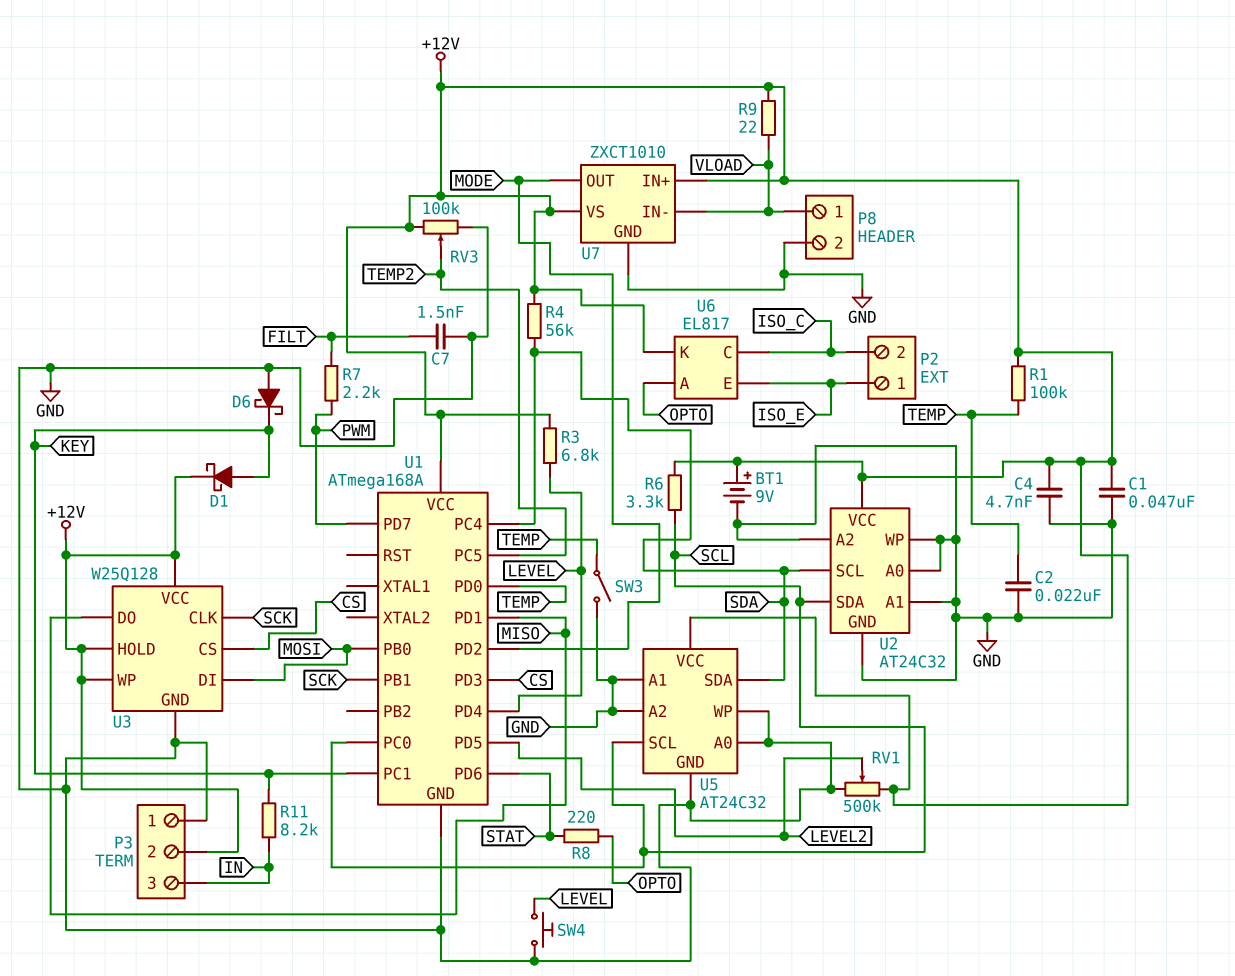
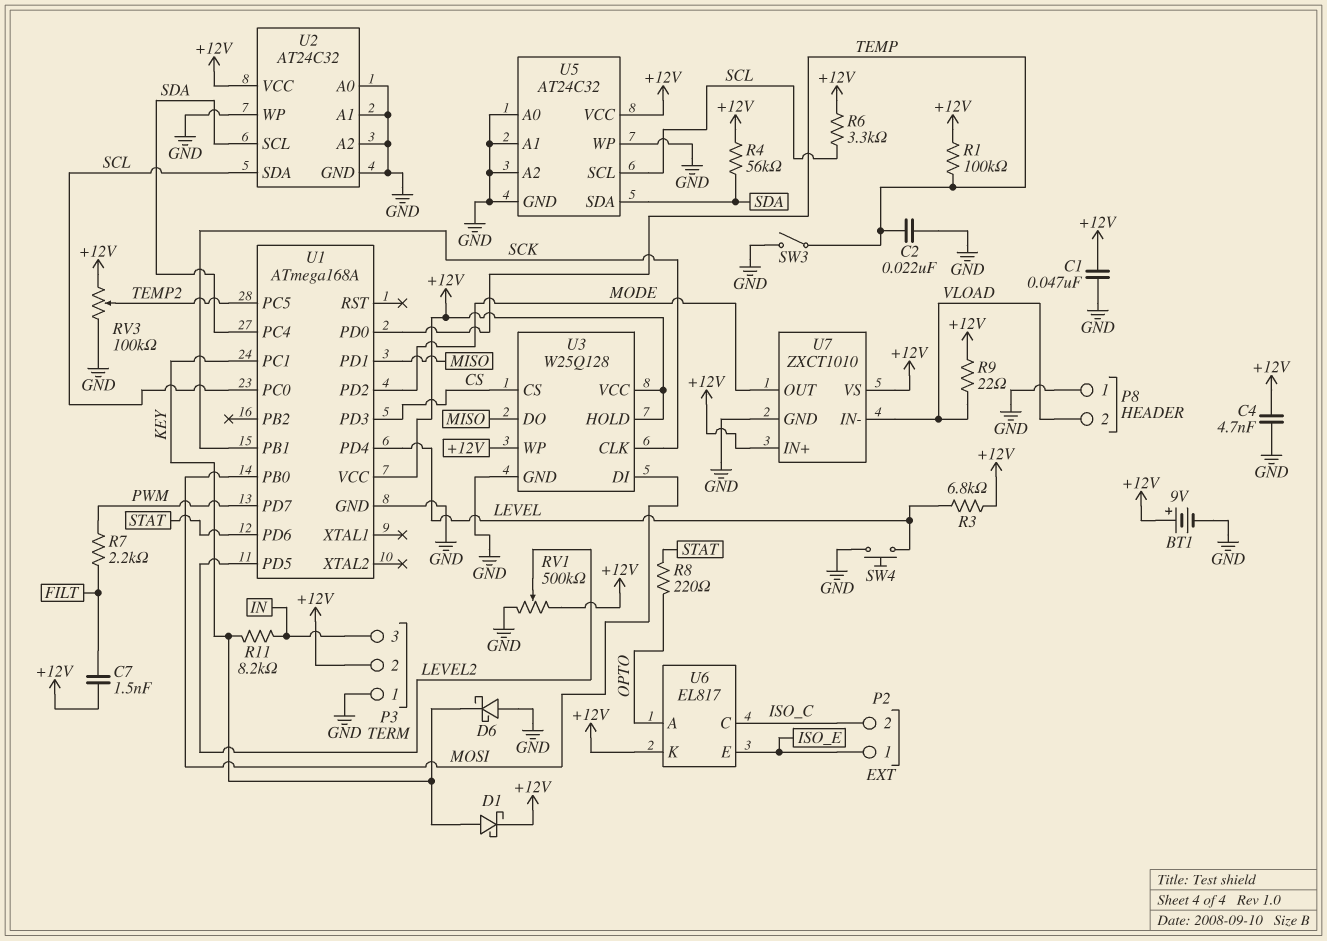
C7: 1.5nF (FILT, GND) -> 1.5nF (+12V, FILT)
P8 pin 1: VLOAD -> GND
P8 pin 2: GND -> VLOAD

